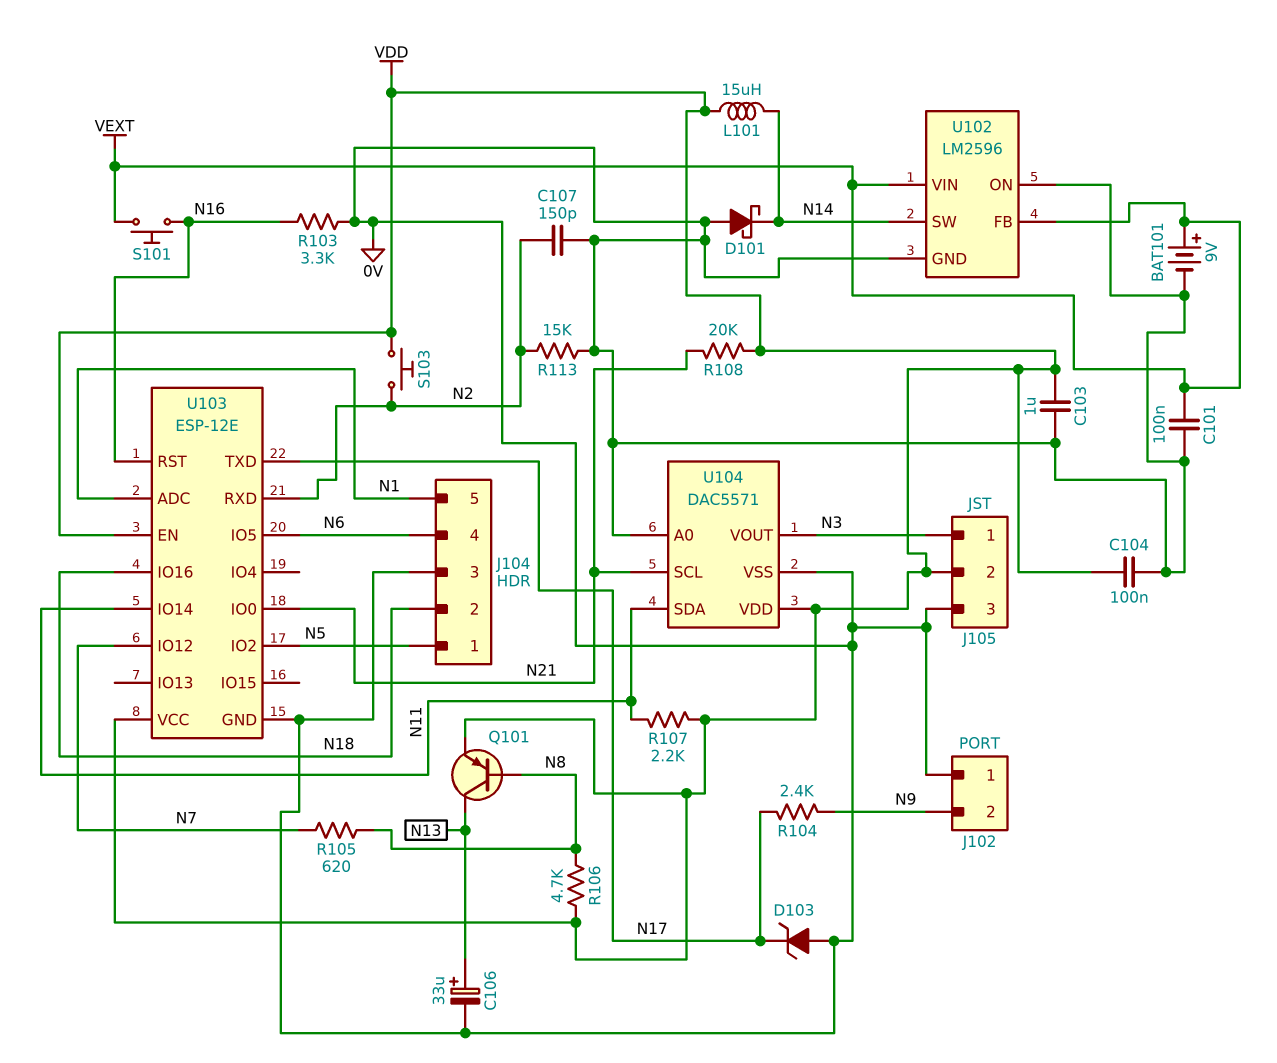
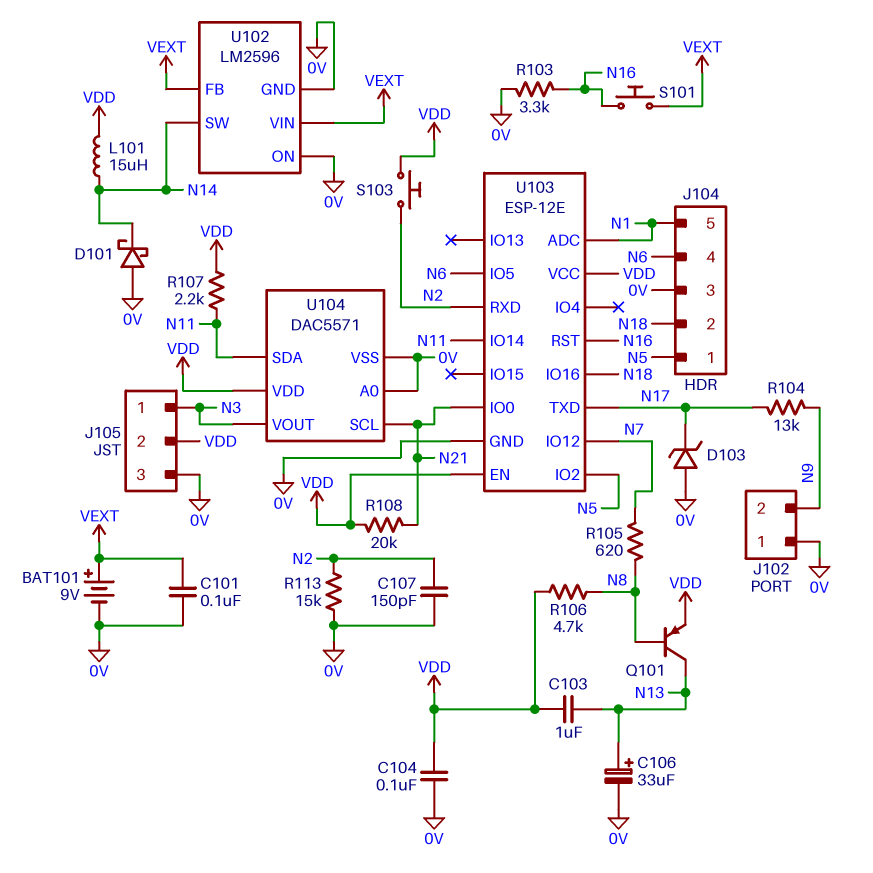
C103: 1uF (0V, VDD) -> 1uF (N13, VDD)
R104: 2.4k (N9, N17) -> 13k (N9, N17)

